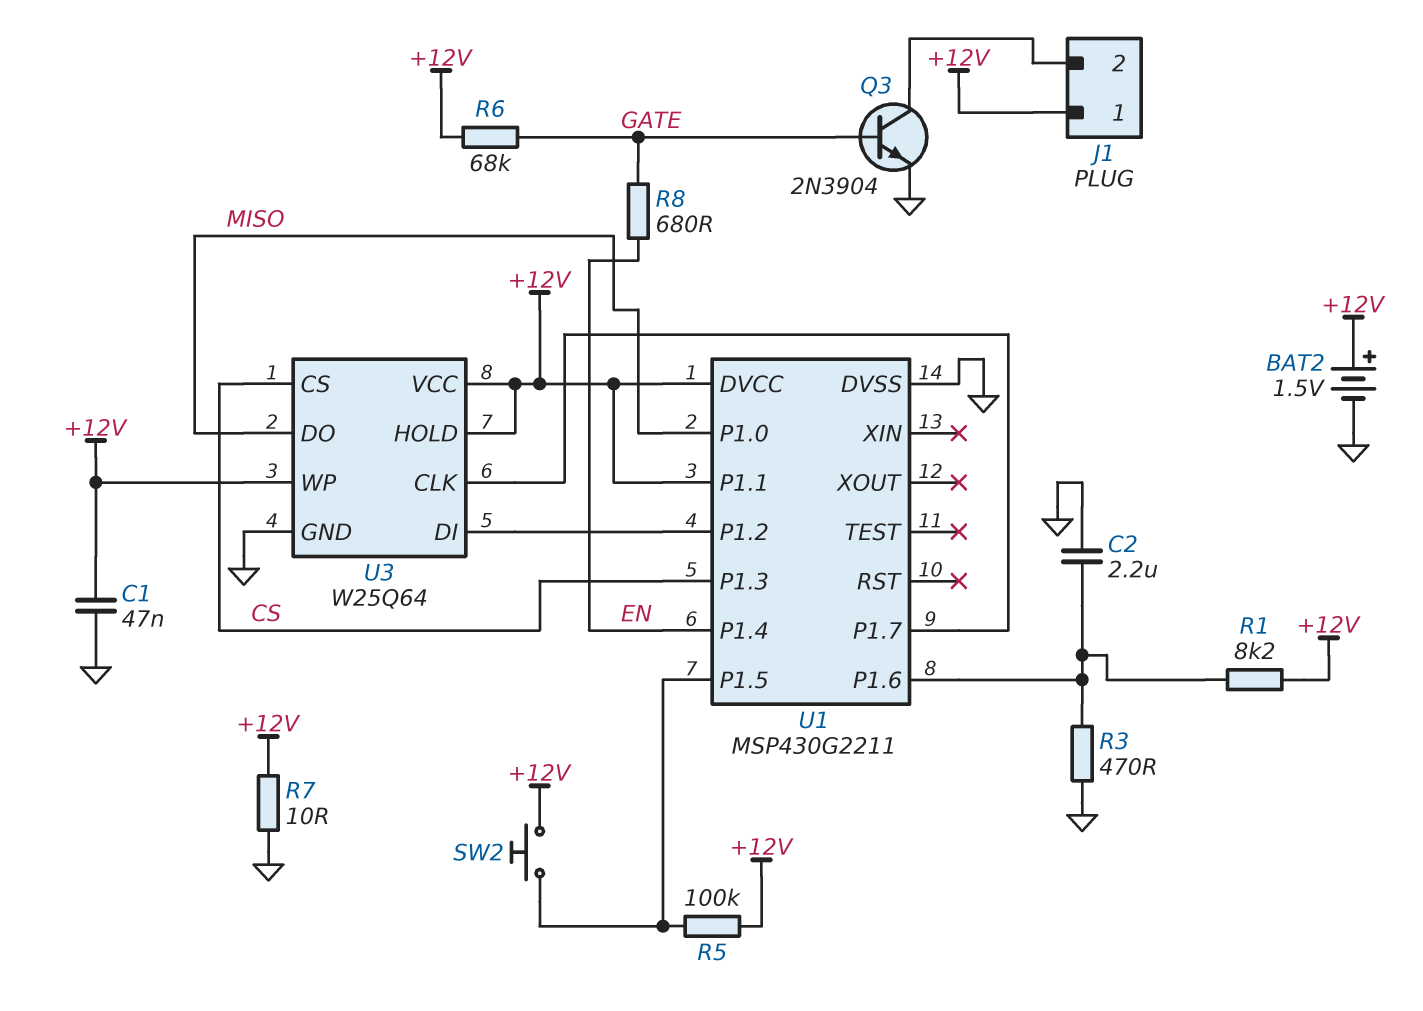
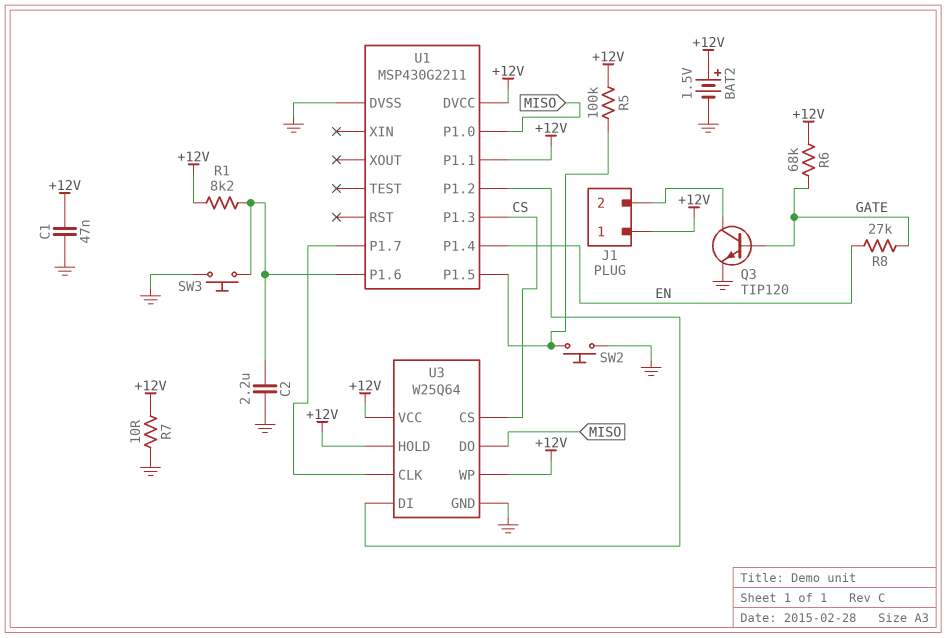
Q3: NPN 2N3904 (B GATE, C J1/2, E GND) -> NPN TIP120 (B GATE, C J1/2, E GND)
R3: 470 (GND, U1/P1.6) -> none
R8: 680 (EN, GATE) -> 27k (EN, GATE)
SW2: button (+12V, U1/P1.5) -> button (GND, U1/P1.5)
SW3: none -> button (GND, U1/P1.6)

